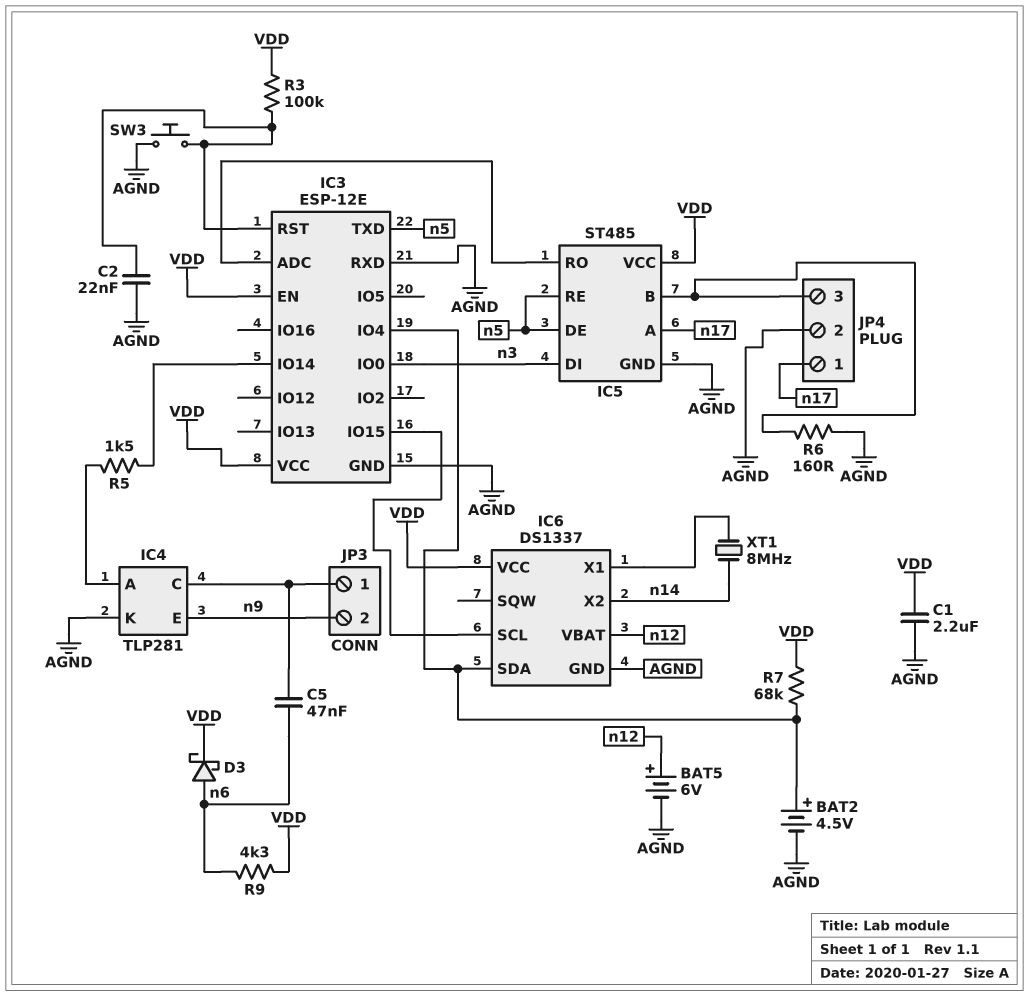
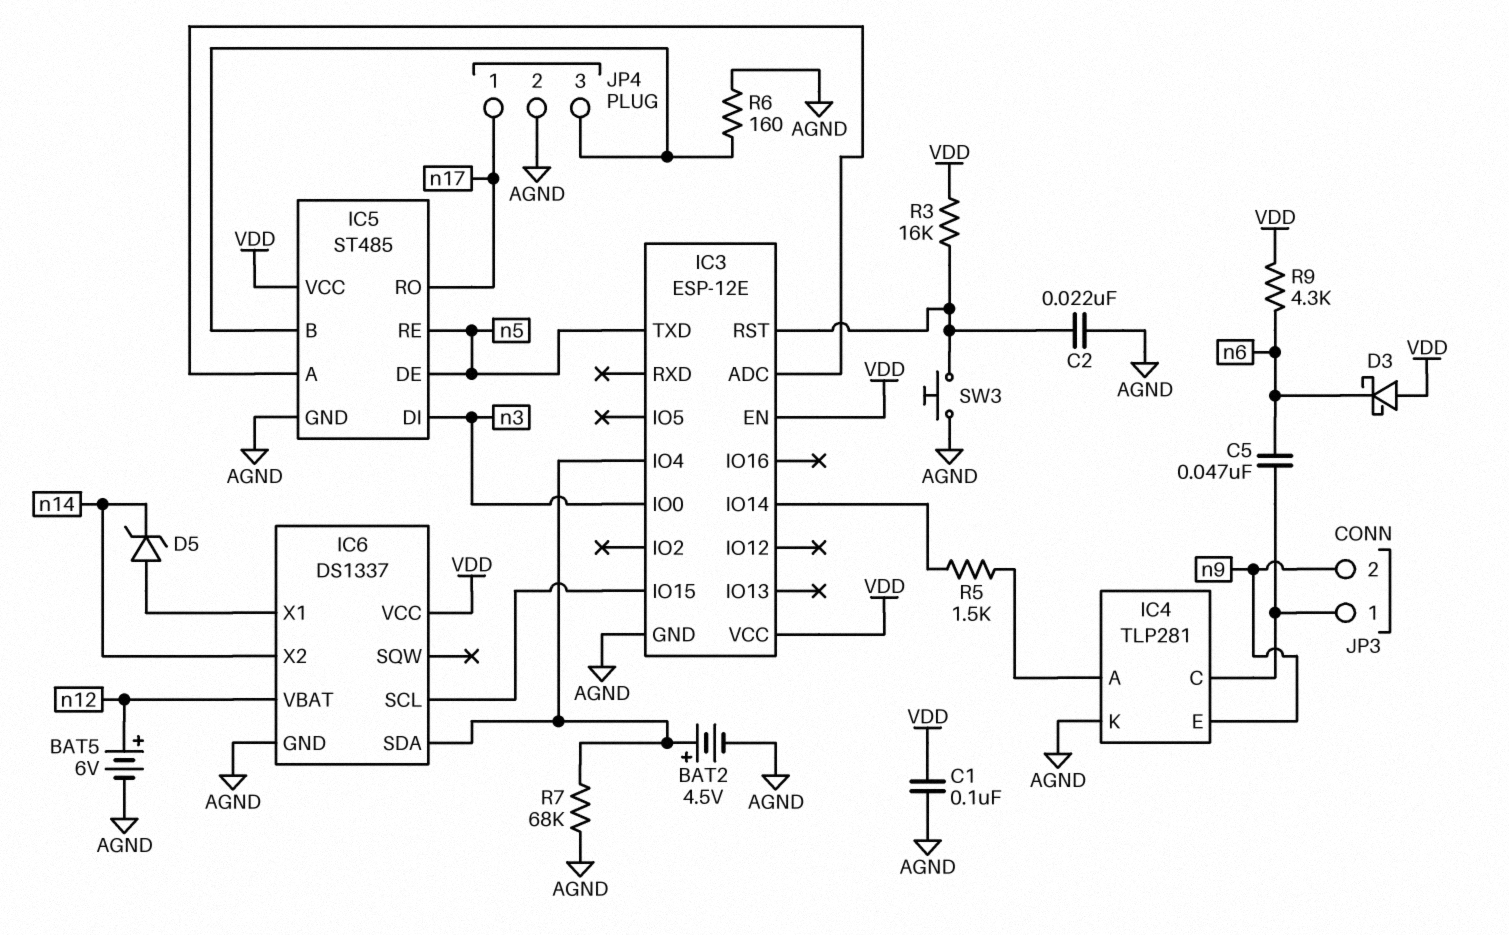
C1: 2.2uF (AGND, VDD) -> 100nF (AGND, VDD)
D3: schottky (A n6, K VDD) -> schottky (A VDD, K n6)
D5: none -> zener (A IC6/X1, K n14)
IC3 pin RXD: AGND -> none
IC5 pin A: n17 -> IC3/ADC
IC5 pin RO: IC3/ADC -> n17
R3: 100k (IC3/RST, VDD) -> 16k (IC3/RST, VDD)
R7: 68k (IC3/IO4, VDD) -> 68k (AGND, IC3/IO4)
XT1: 8MHz (IC6/X1, n14) -> none

